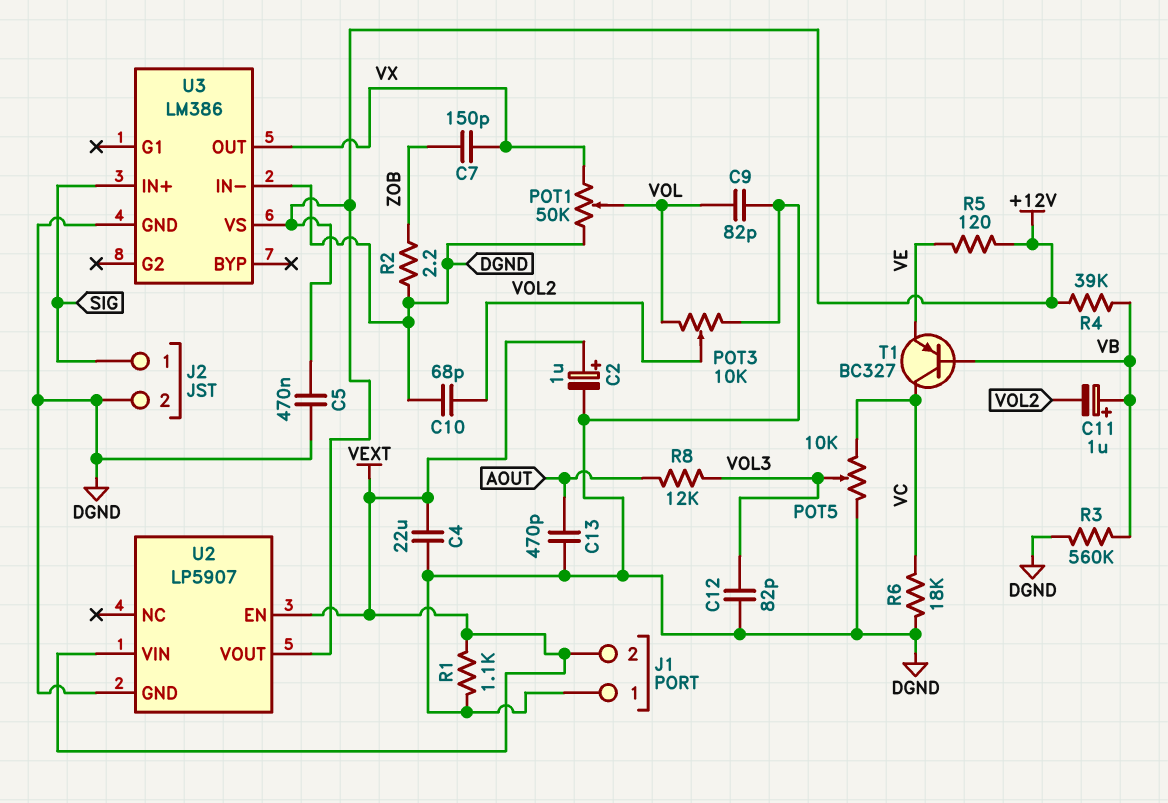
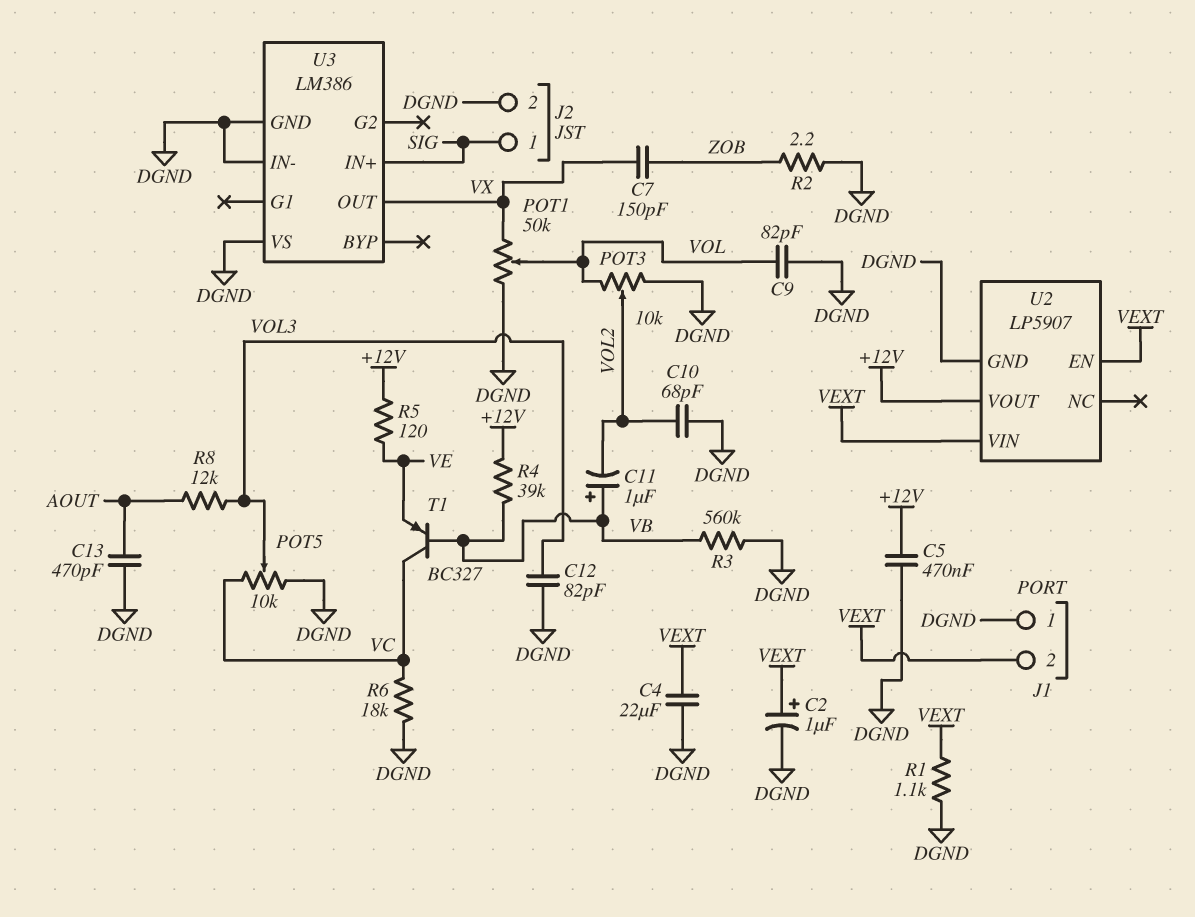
U3 pin VS: +12V -> DGND

